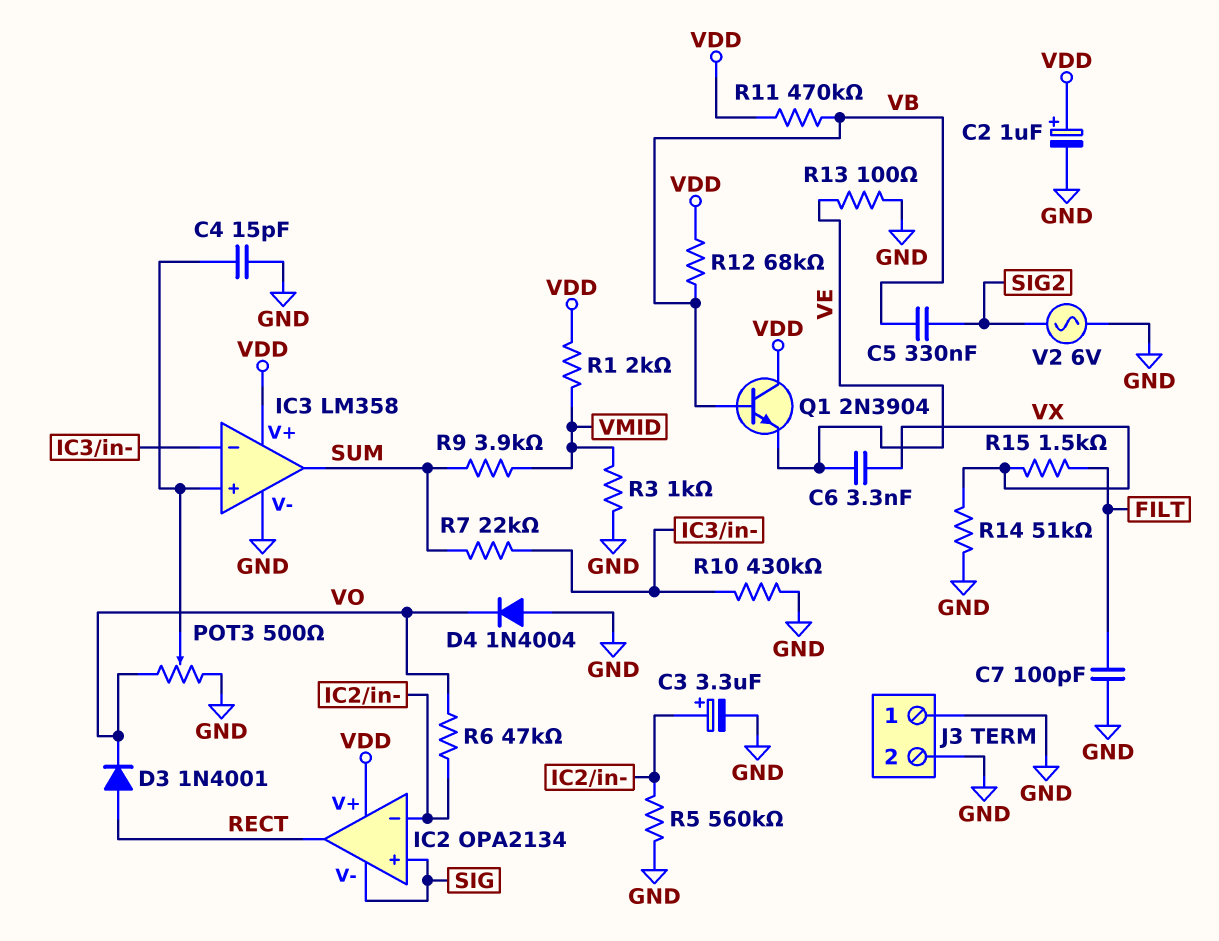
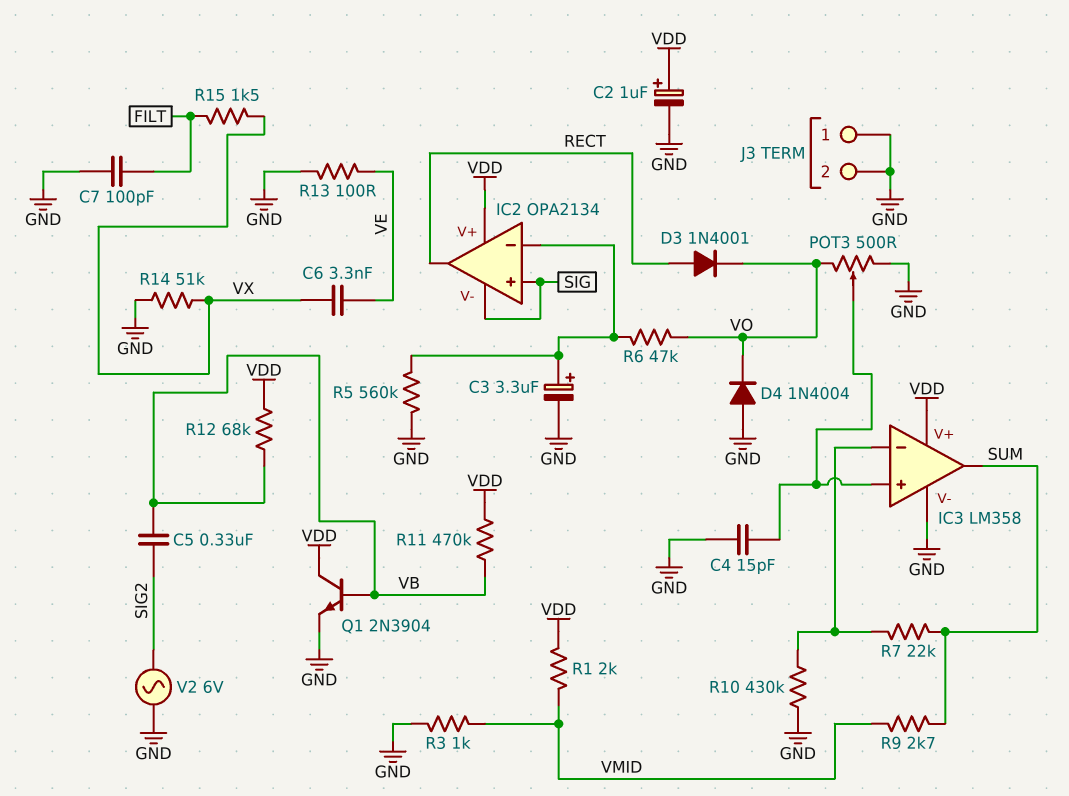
Q1: NPN 2N3904 (B VB, C VDD, E VE) -> NPN 2N3904 (B VB, C VDD, E GND)
R9: 3.9k (SUM, VMID) -> 2.7k (SUM, VMID)

